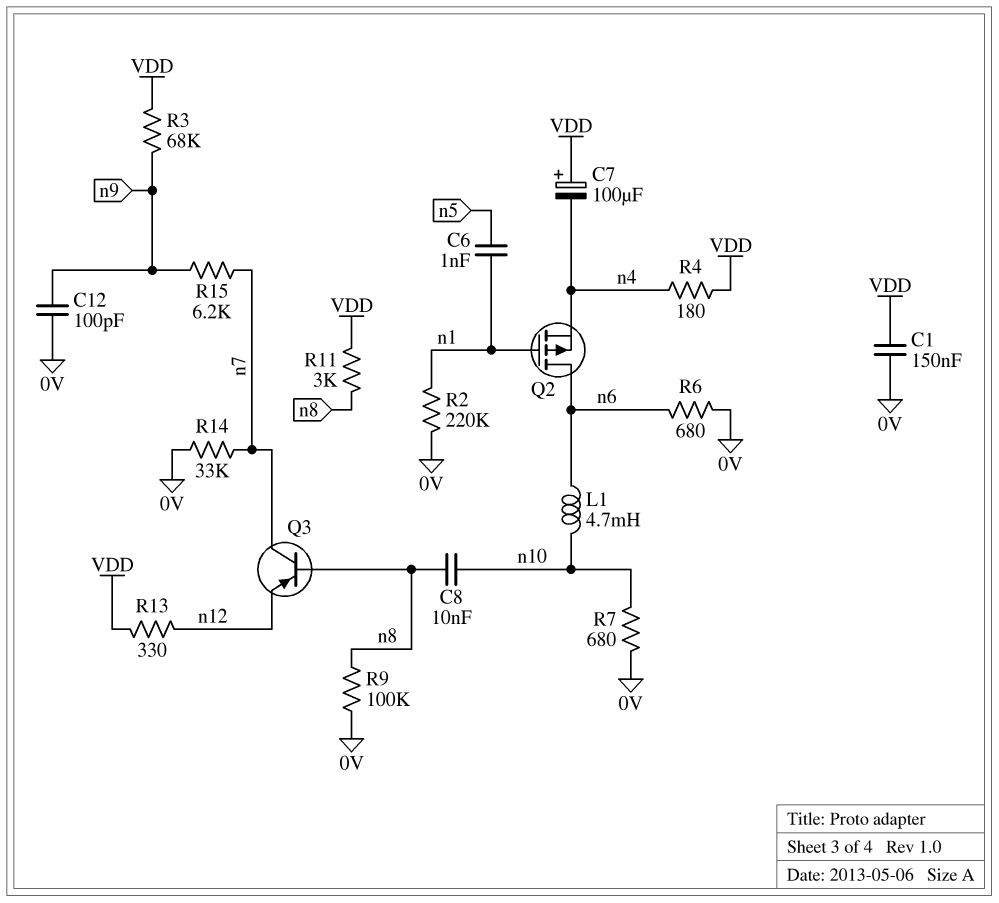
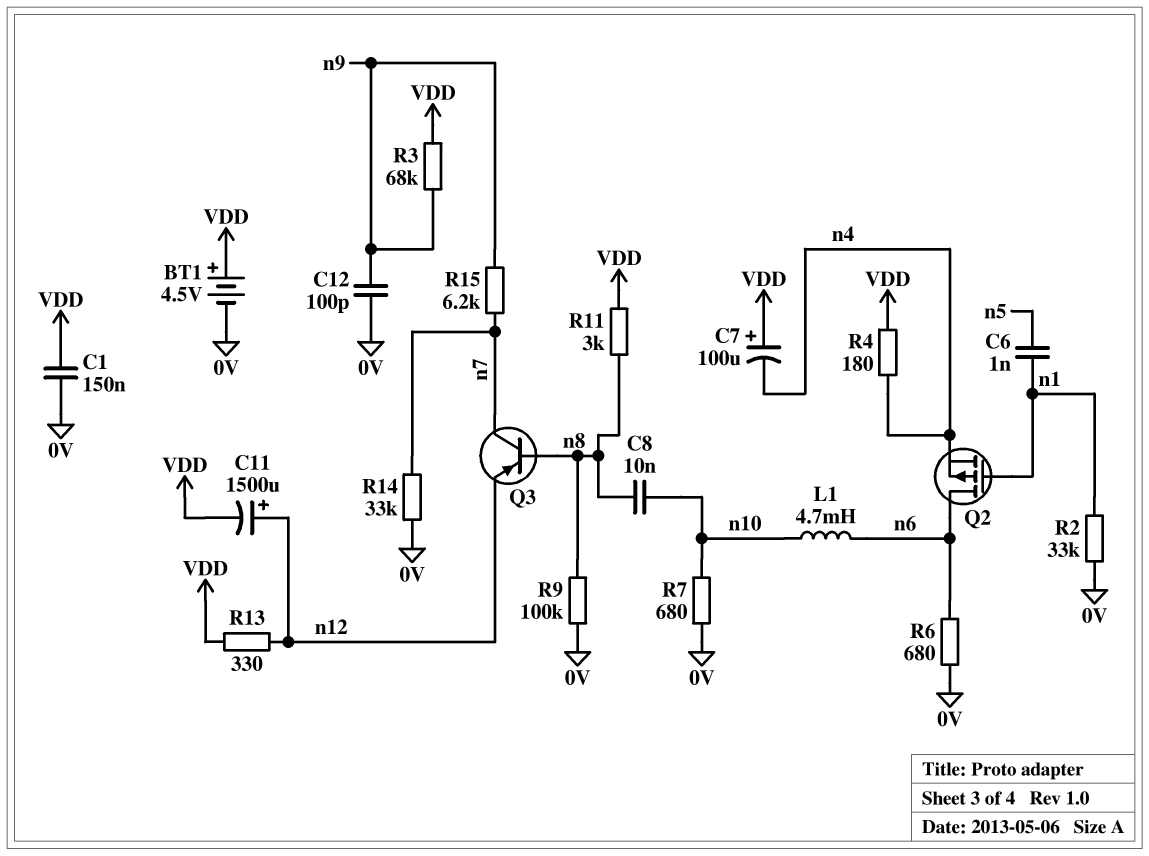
BT1: none -> 4.5V (plus VDD, minus 0V)
C11: none -> 1500uF (plus n12, minus VDD)
R2: 220k (0V, n1) -> 33k (0V, n1)

